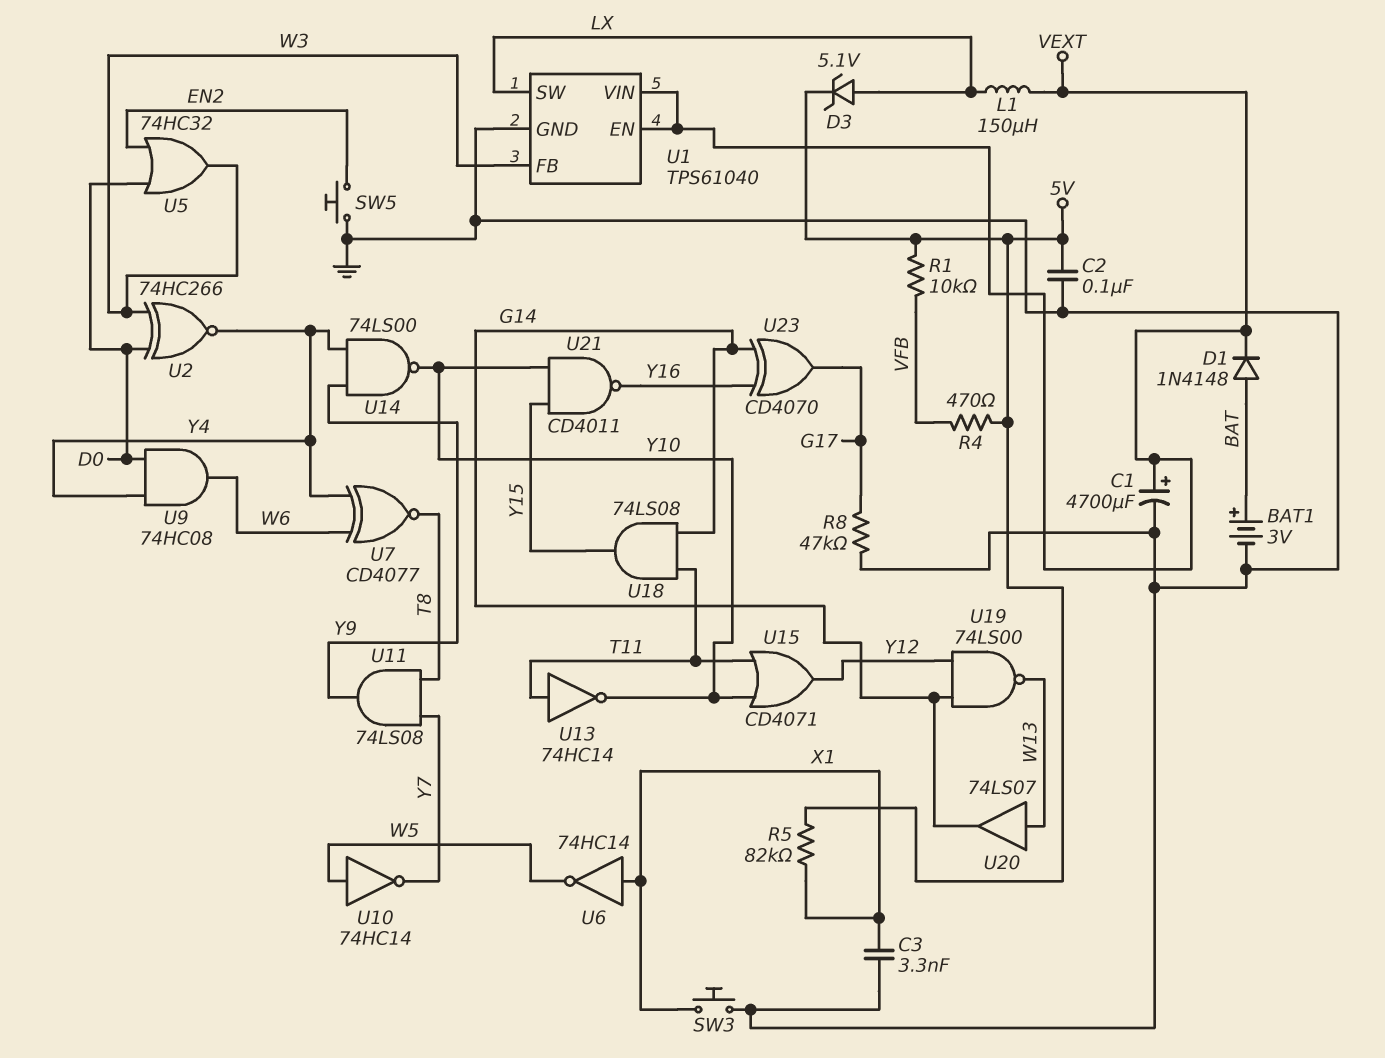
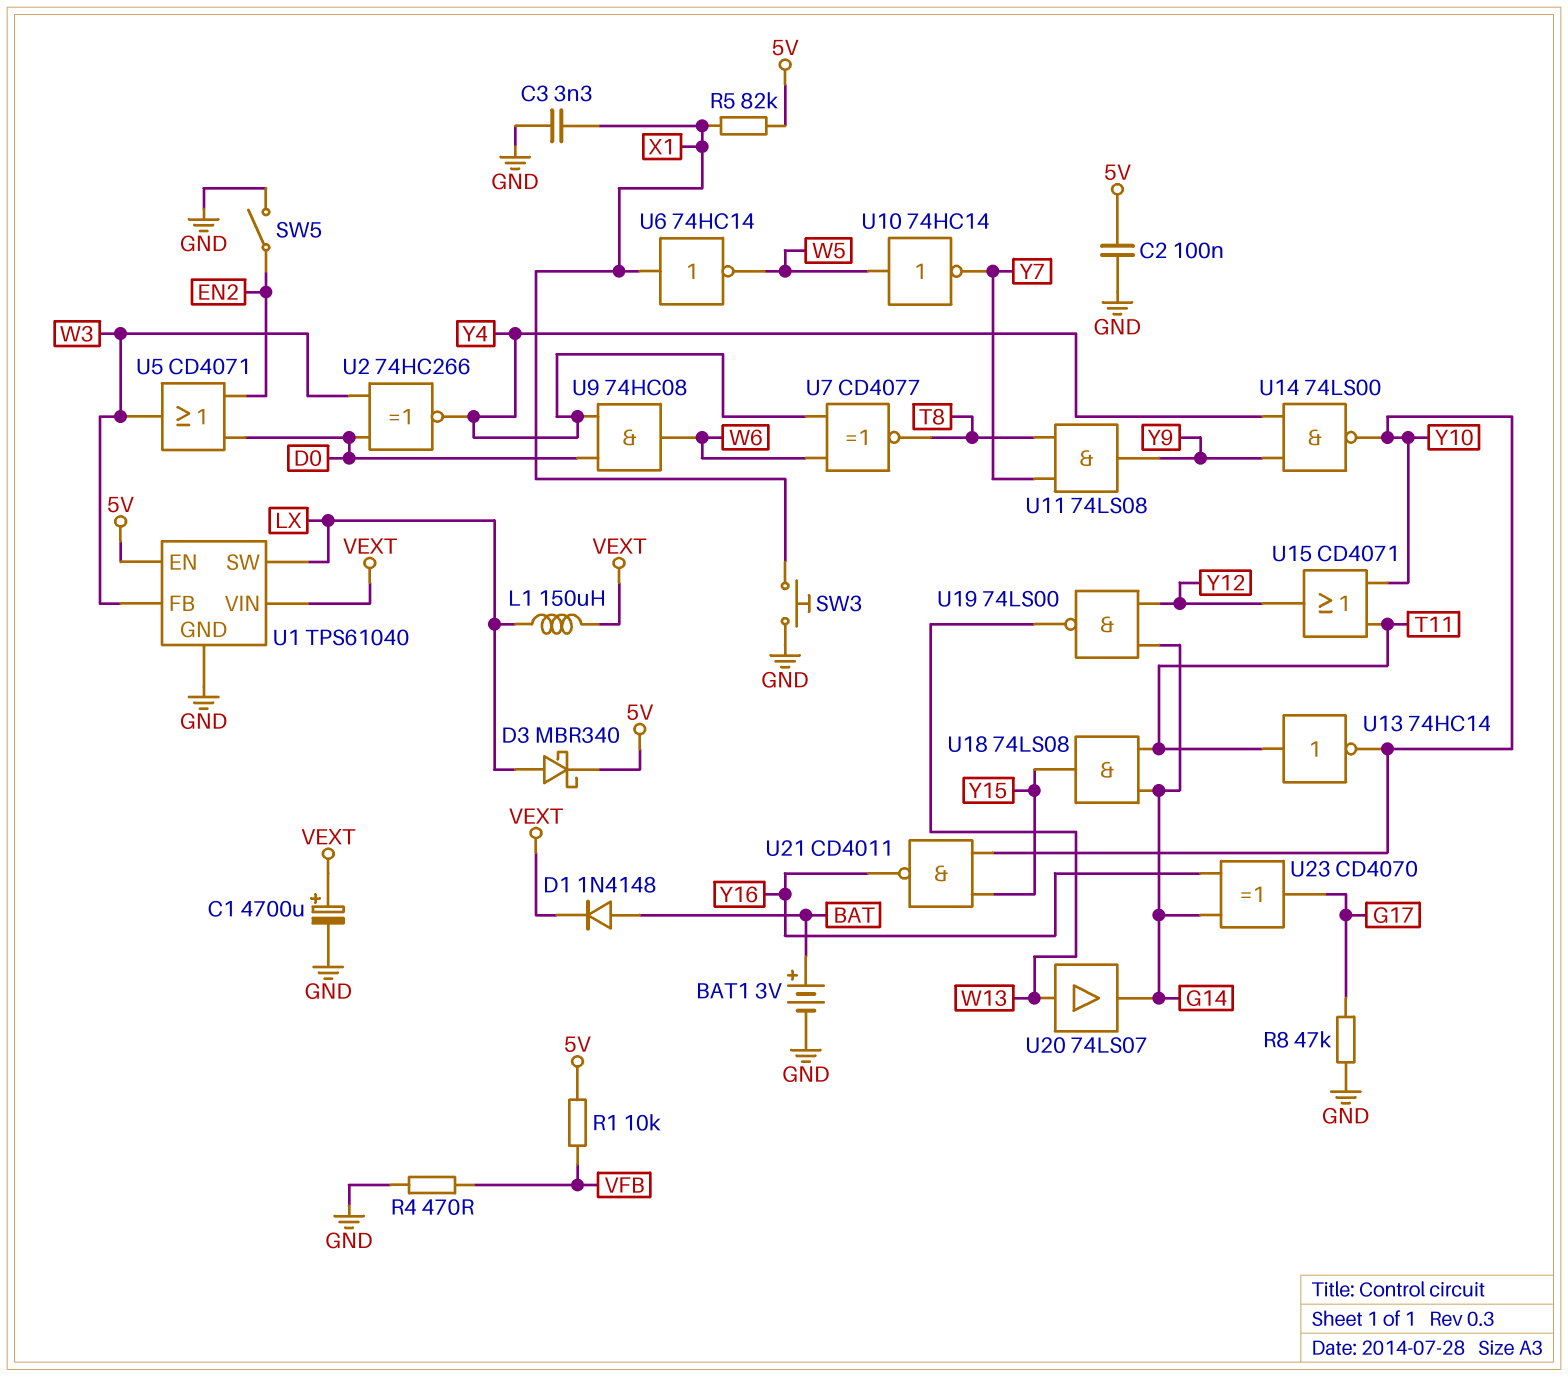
D3: zener 5.1V (A LX, K 5V) -> schottky MBR340 (A LX, K 5V)
R4: 470 (5V, VFB) -> 470 (GND, VFB)
SW5: button (EN2, GND) -> switch (EN2, GND)
U1 pin EN: VEXT -> 5V
U5: OR 74HC32 (in D0, in EN2, out W3) -> OR CD4071 (in D0, in EN2, out W3)

